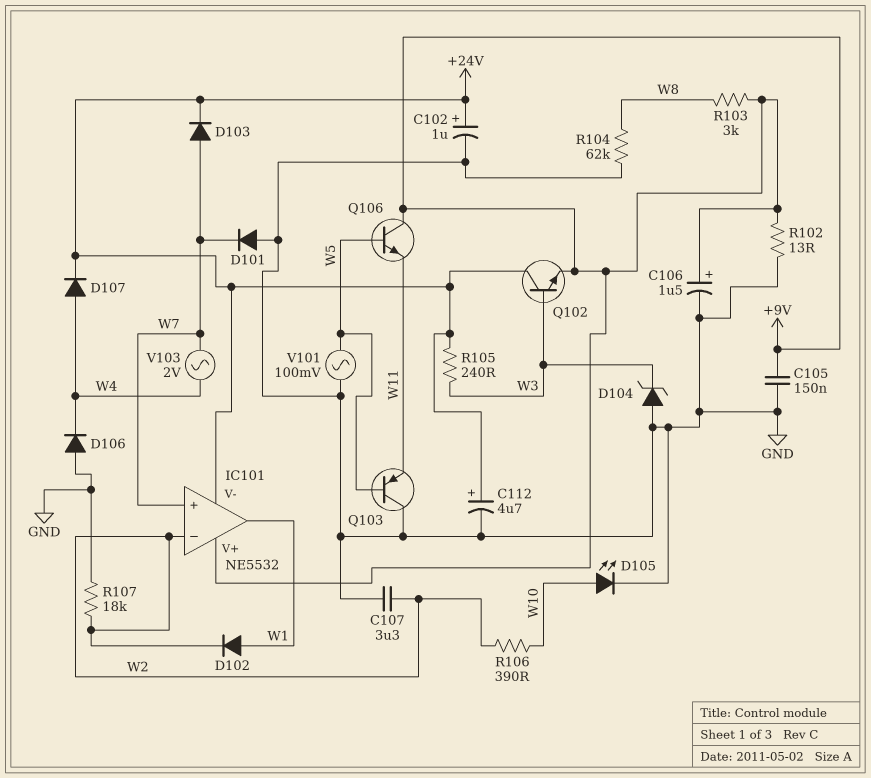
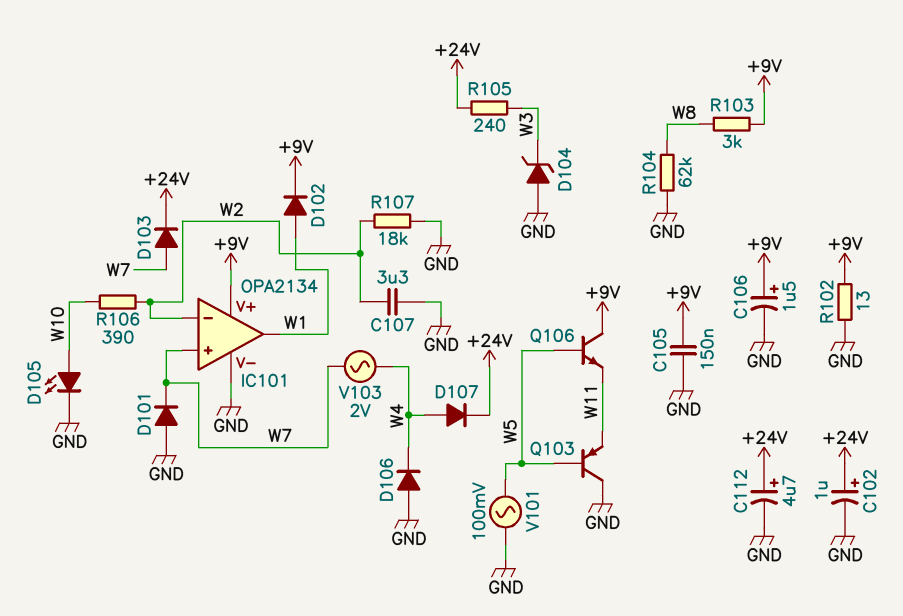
D102: diode (A W1, K W2) -> diode (A W1, K +9V)
IC101: NE5532 -> OPA2134
IC101 pin V-: +24V -> GND
Q102: NPN (B W3, C +24V, E +9V) -> none

